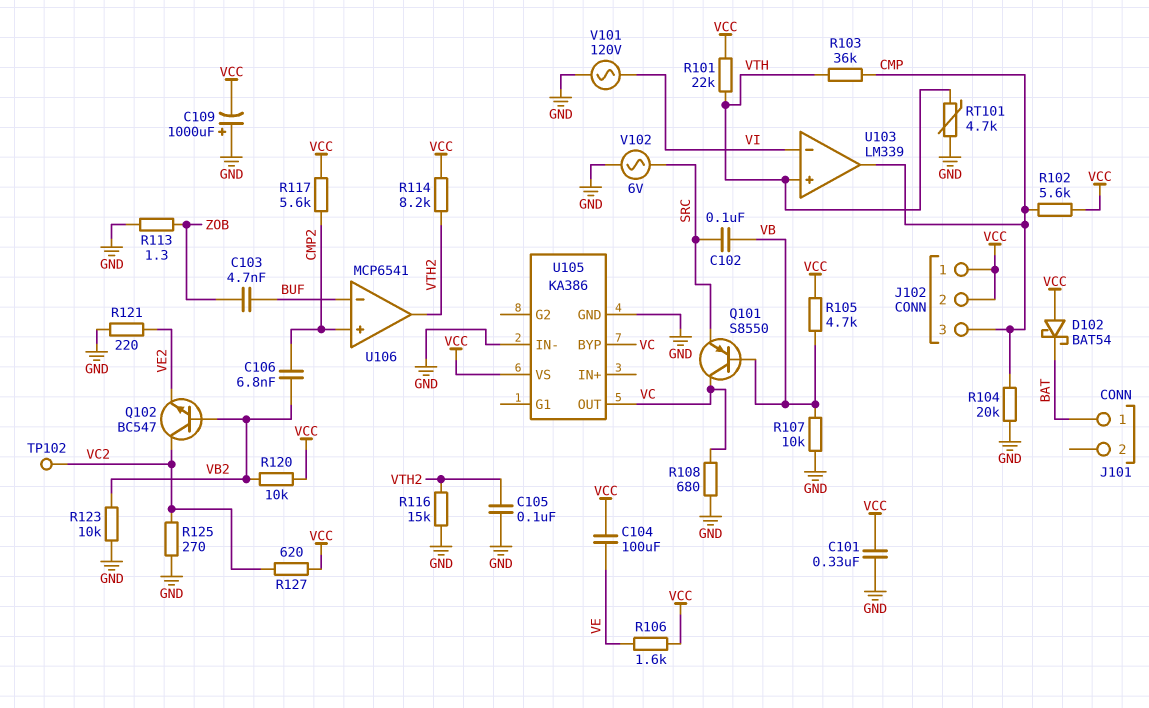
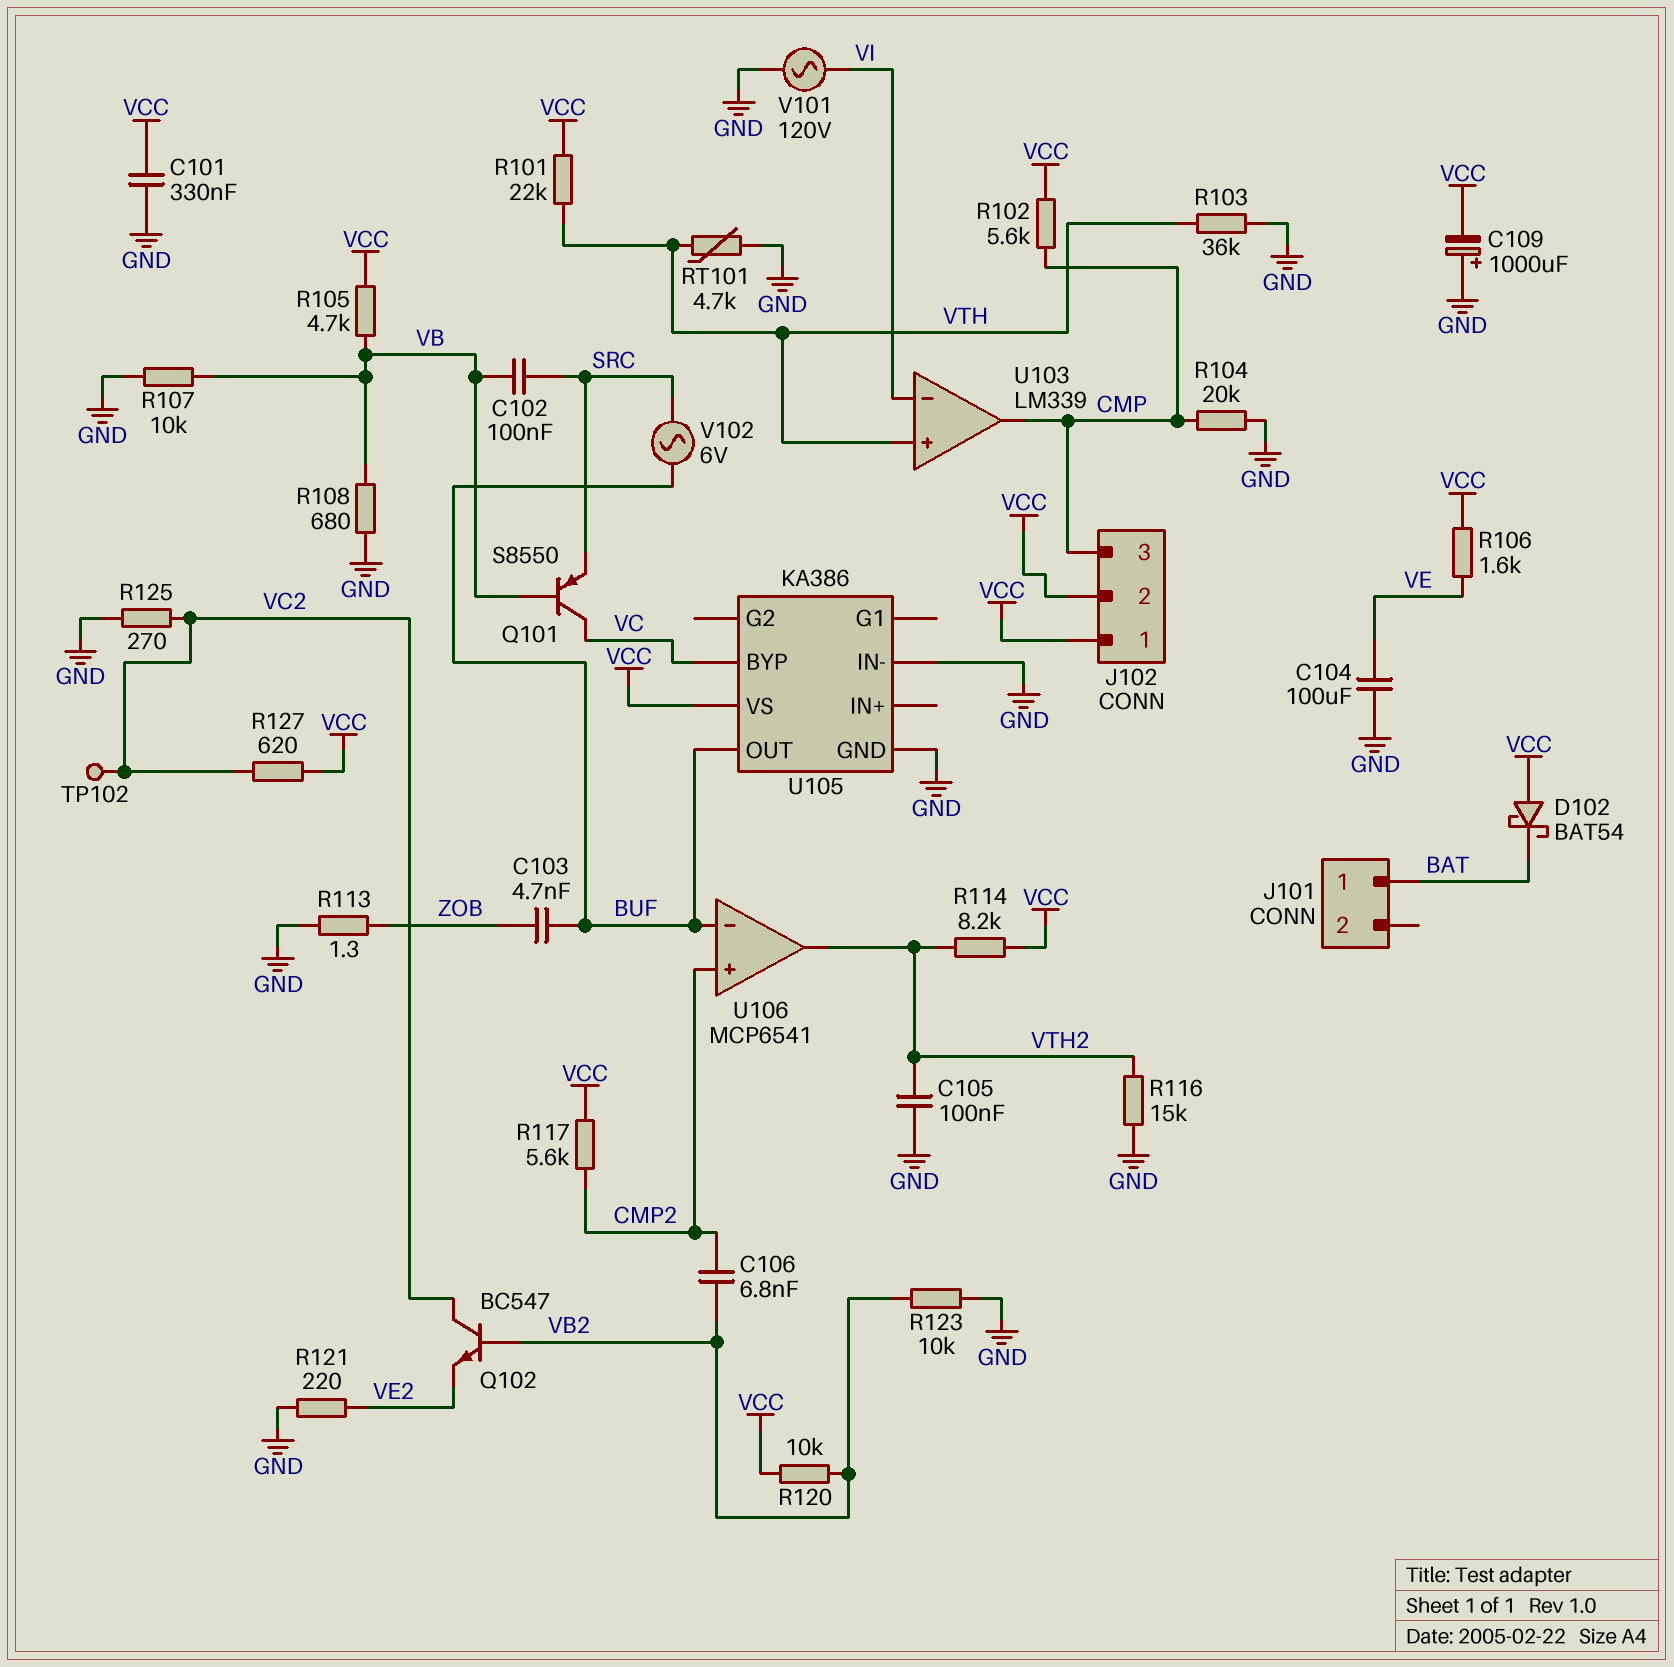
C104: 100uF (VCC, VE) -> 100uF (GND, VE)
R103: 36k (CMP, VTH) -> 36k (GND, VTH)
R108: 680 (GND, VC) -> 680 (GND, VB)
U105 pin OUT: VC -> BUF
V102: AC 6V (GND, SRC) -> AC 6V (BUF, SRC)

